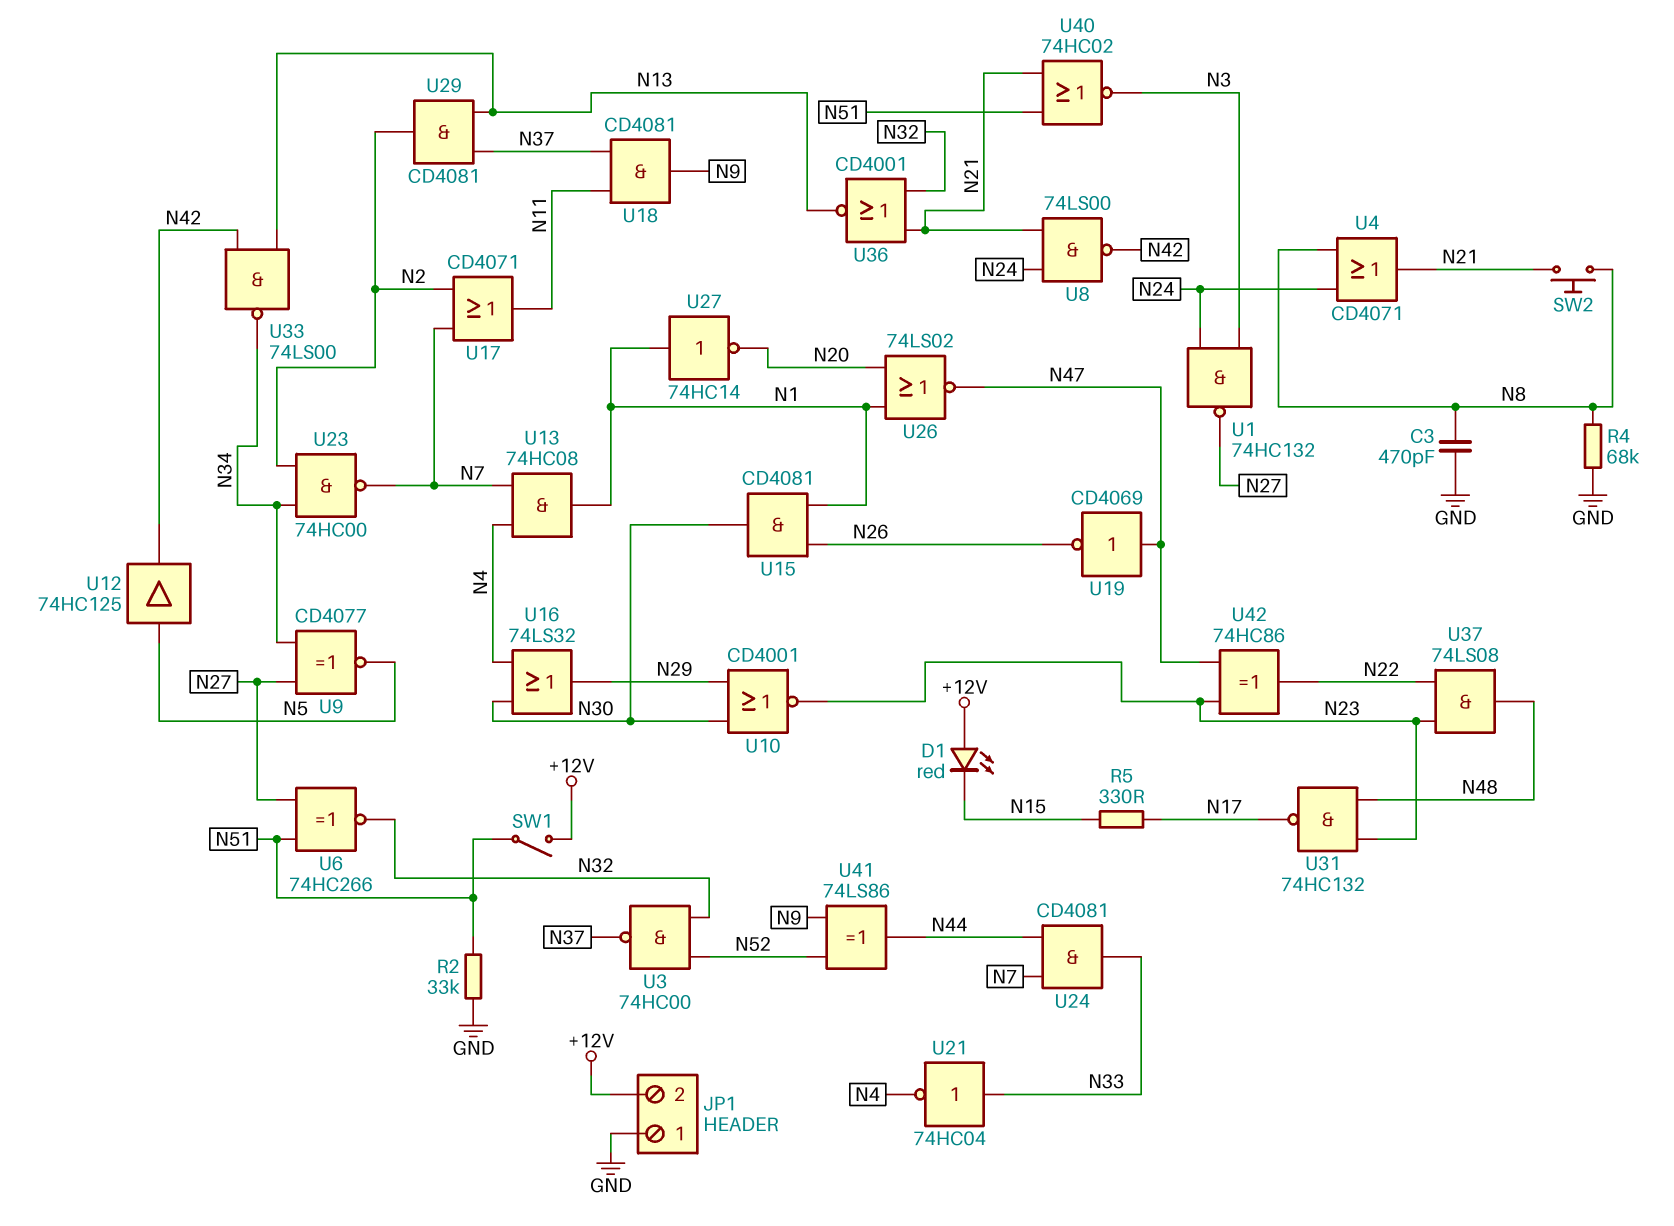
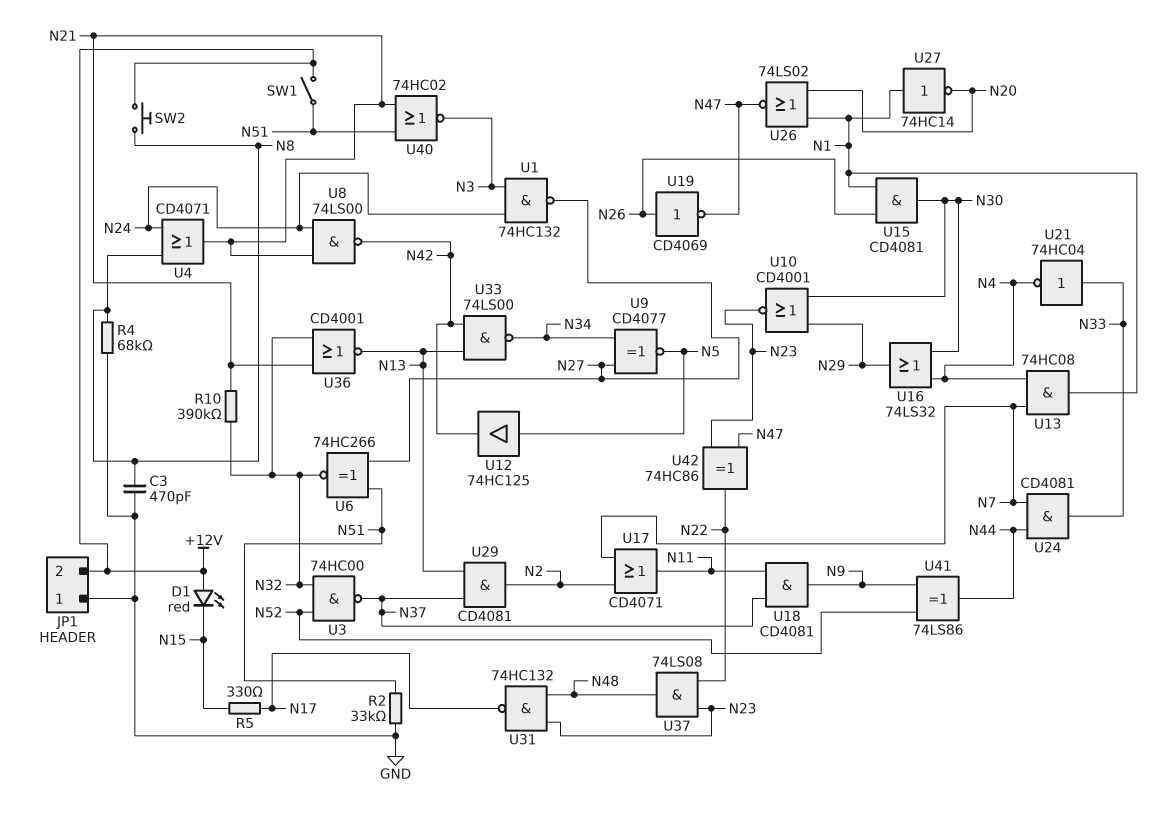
R10: none -> 390k (N21, N32)
SW2: button (N8, N21) -> button (+12V, N8)
U19: NOT CD4069 (in N47, out N26) -> NOT CD4069 (in N26, out N47)
U23: NAND 74HC00 (in N2, in N34, out N7) -> none

